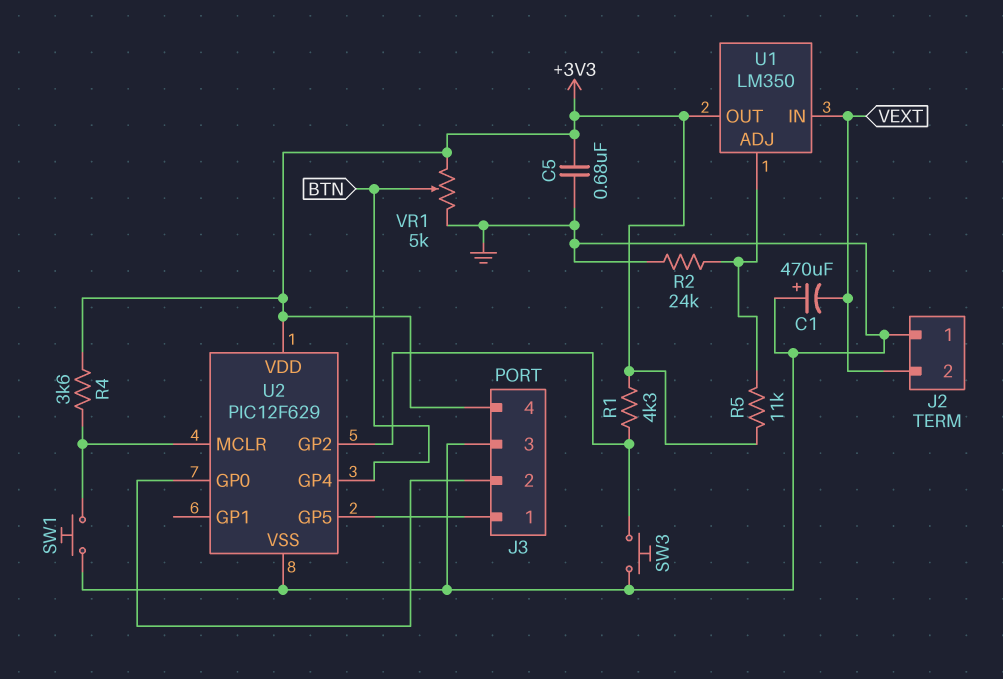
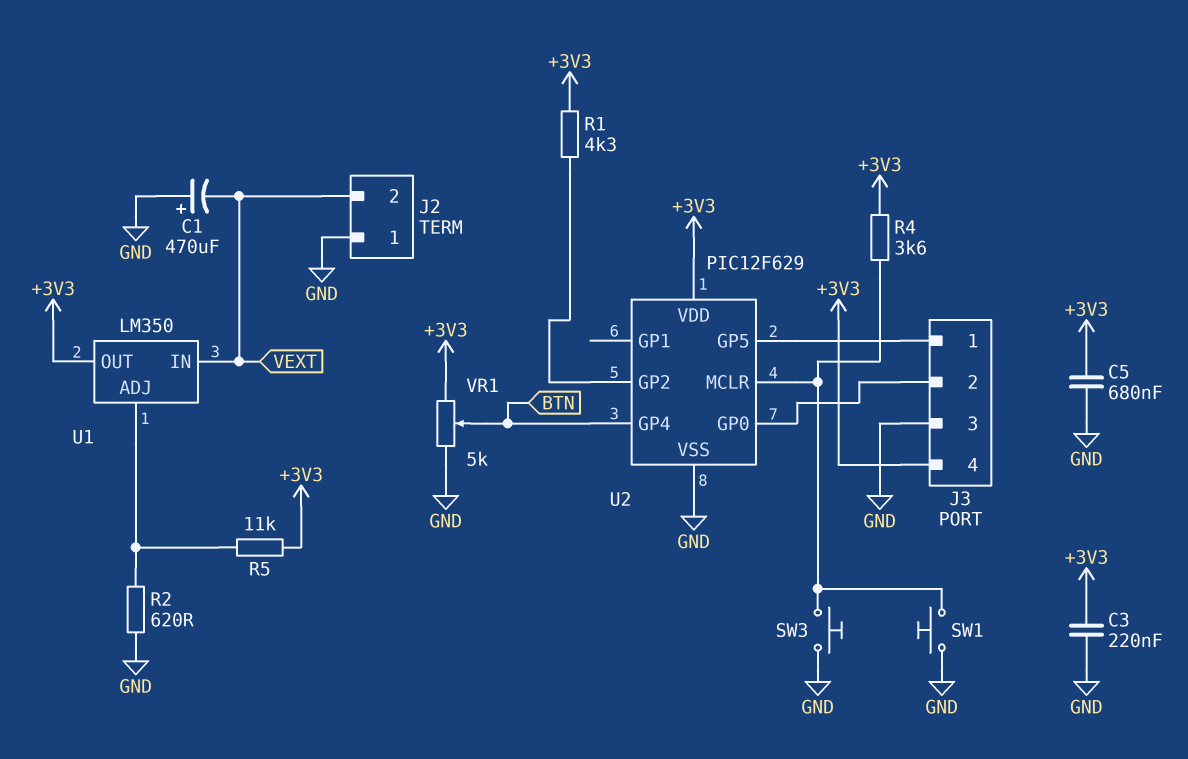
C3: none -> 220nF (+3V3, GND)
R2: 24k (GND, U1/ADJ) -> 620 (GND, U1/ADJ)
SW3: button (GND, U2/GP2) -> button (GND, U2/MCLR)

